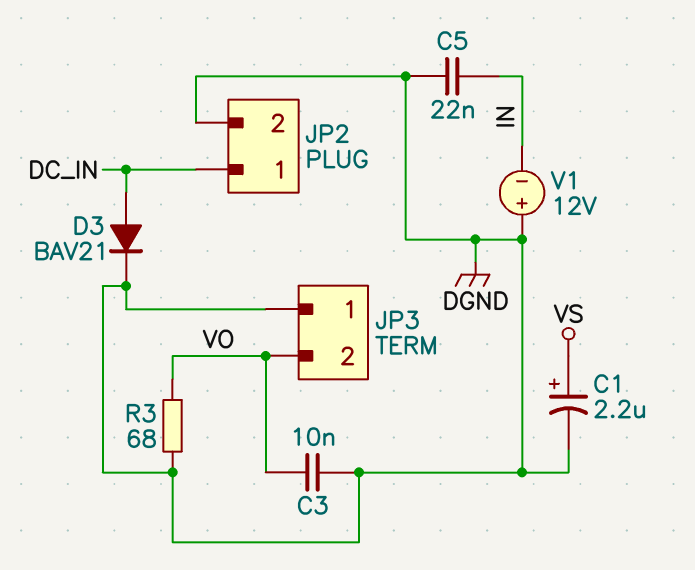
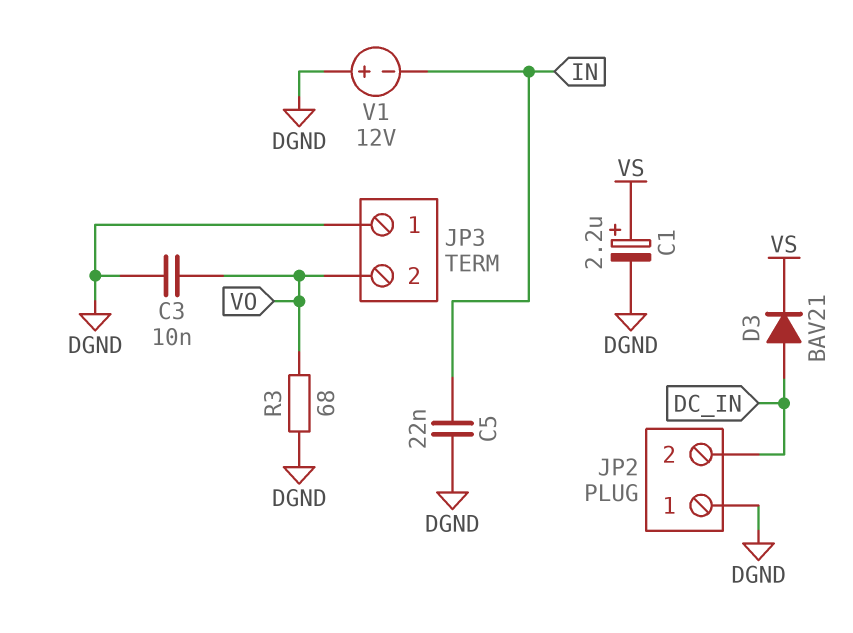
D3: diode BAV21 (A DC_IN, K DGND) -> diode BAV21 (A DC_IN, K VS)
JP2 pin 1: DC_IN -> DGND
JP2 pin 2: DGND -> DC_IN

